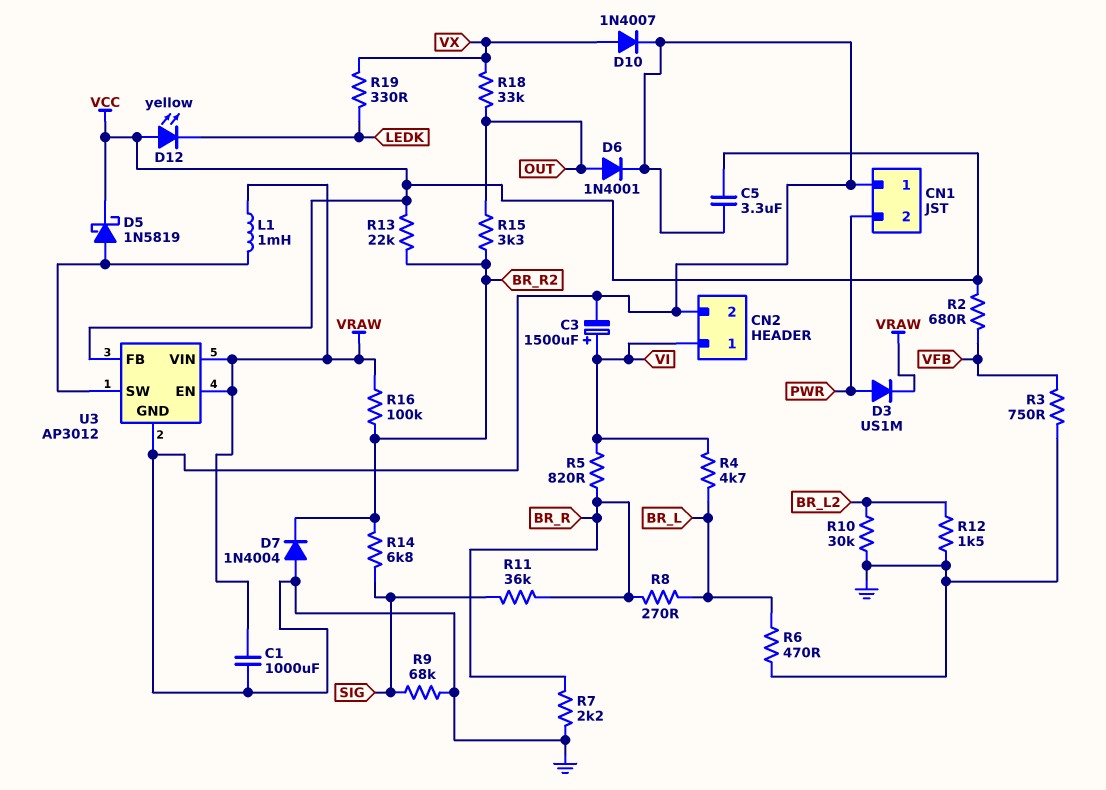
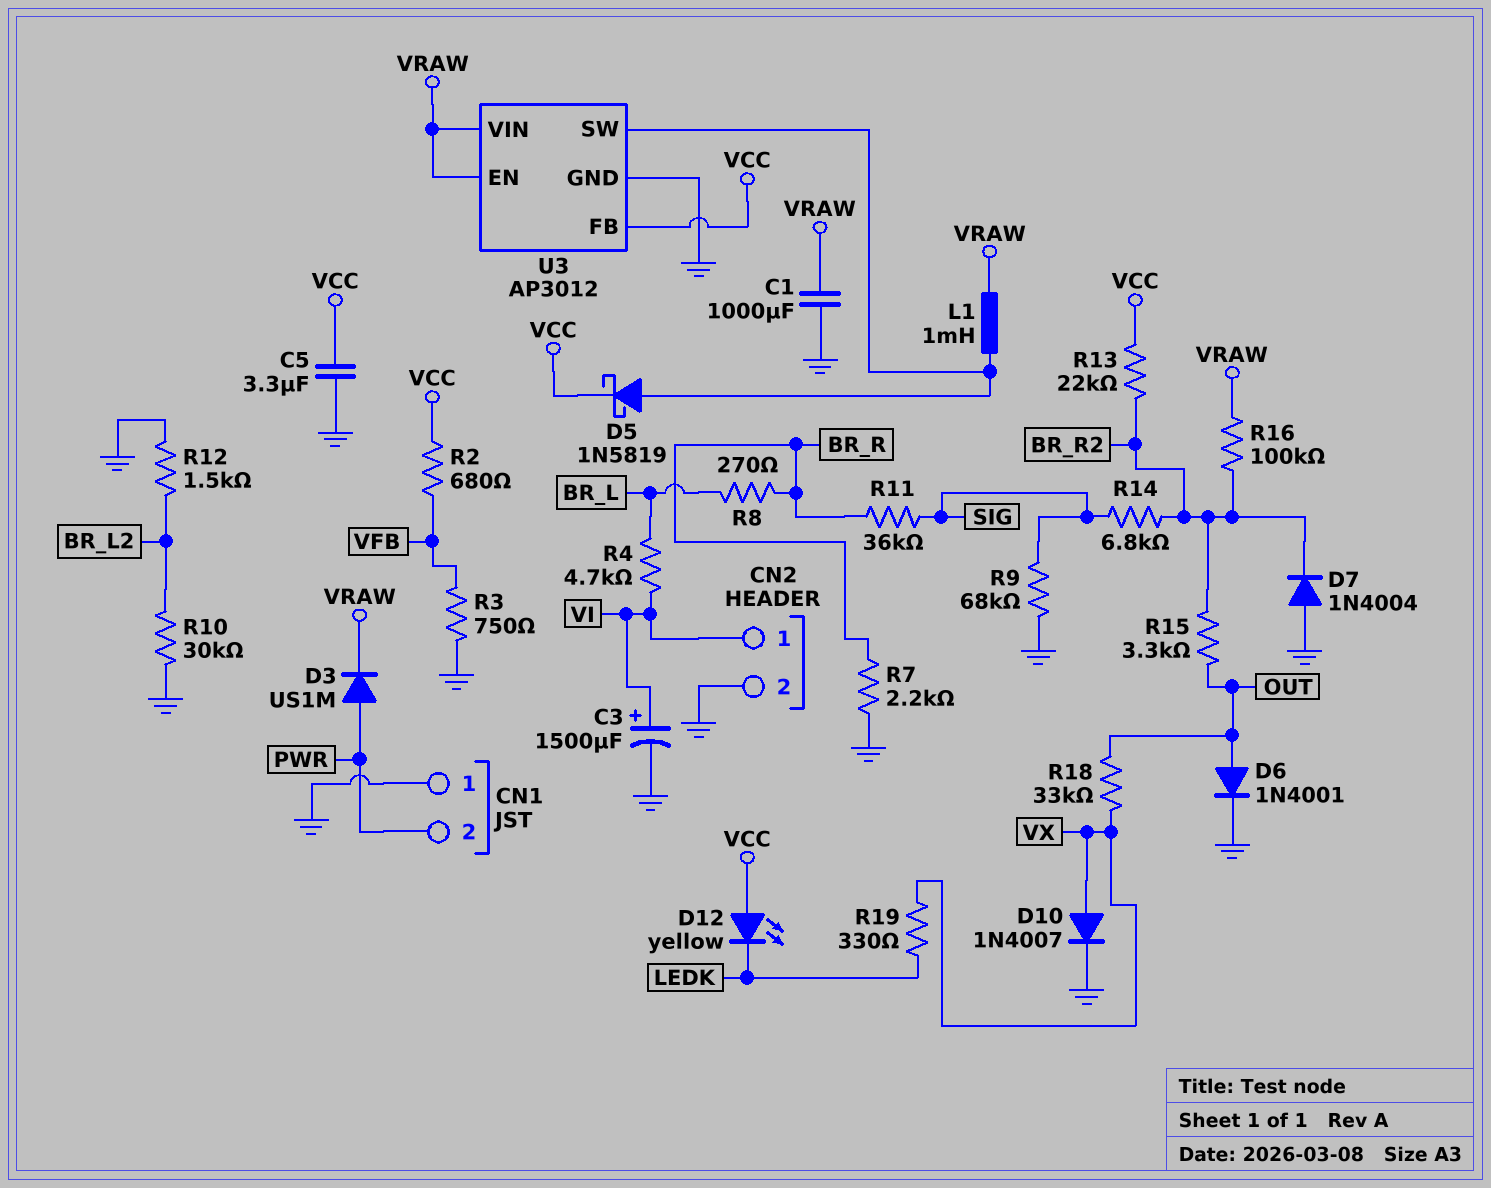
R5: 820 (BR_R, VI) -> none
R6: 470 (BR_L, GND) -> none

